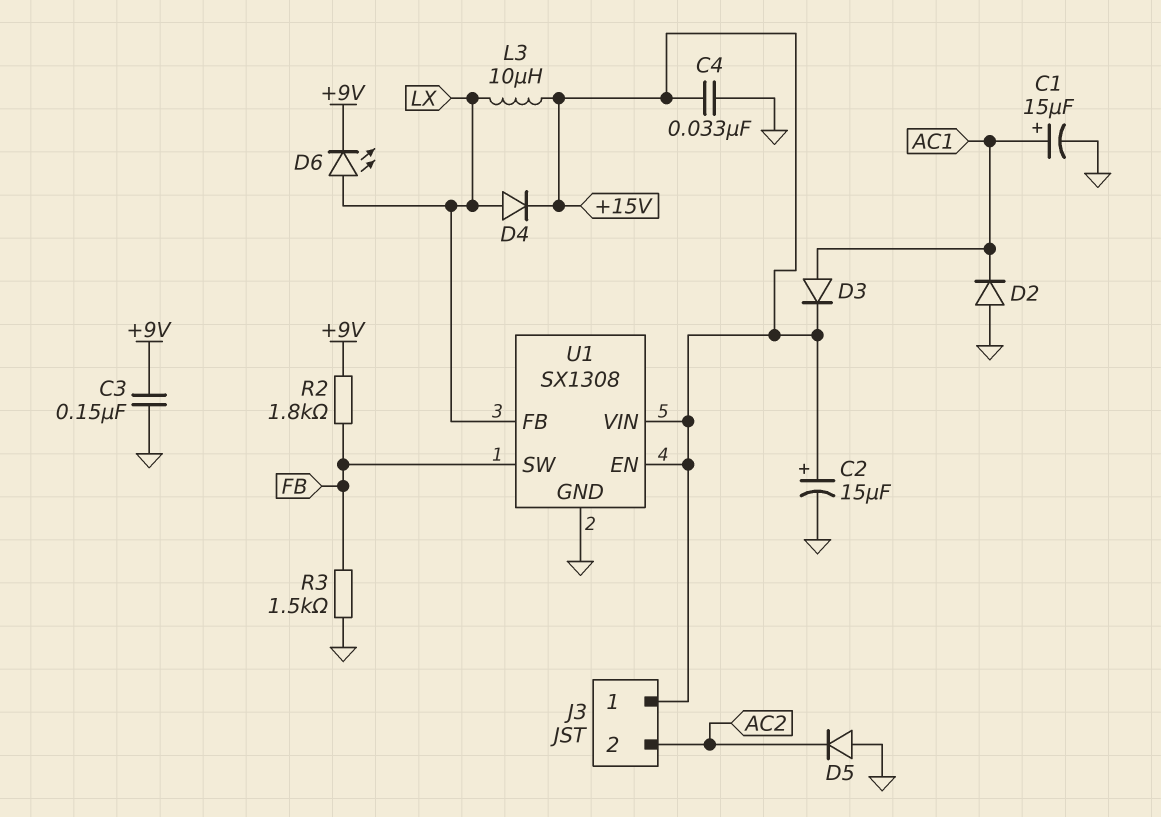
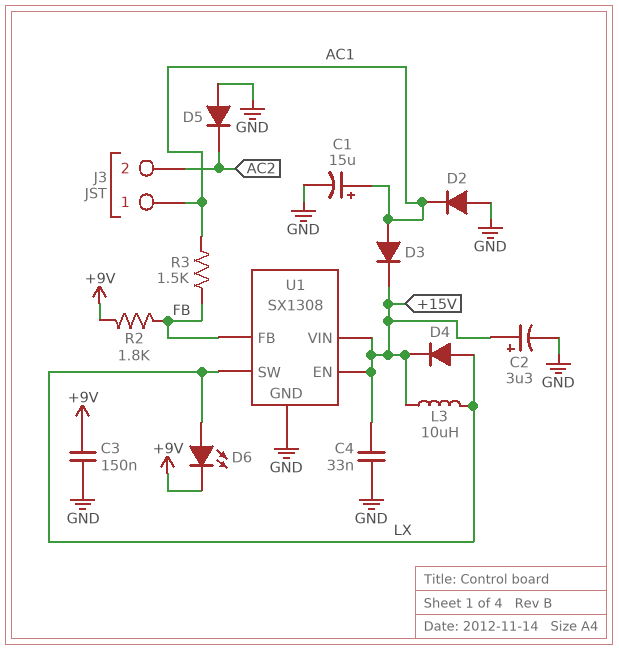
C2: 15uF (plus +15V, minus GND) -> 3.3uF (plus +15V, minus GND)
J3 pin 1: +15V -> AC1
R3: 1.5k (FB, GND) -> 1.5k (AC1, FB)
U1 pin FB: LX -> FB
U1 pin SW: FB -> LX

